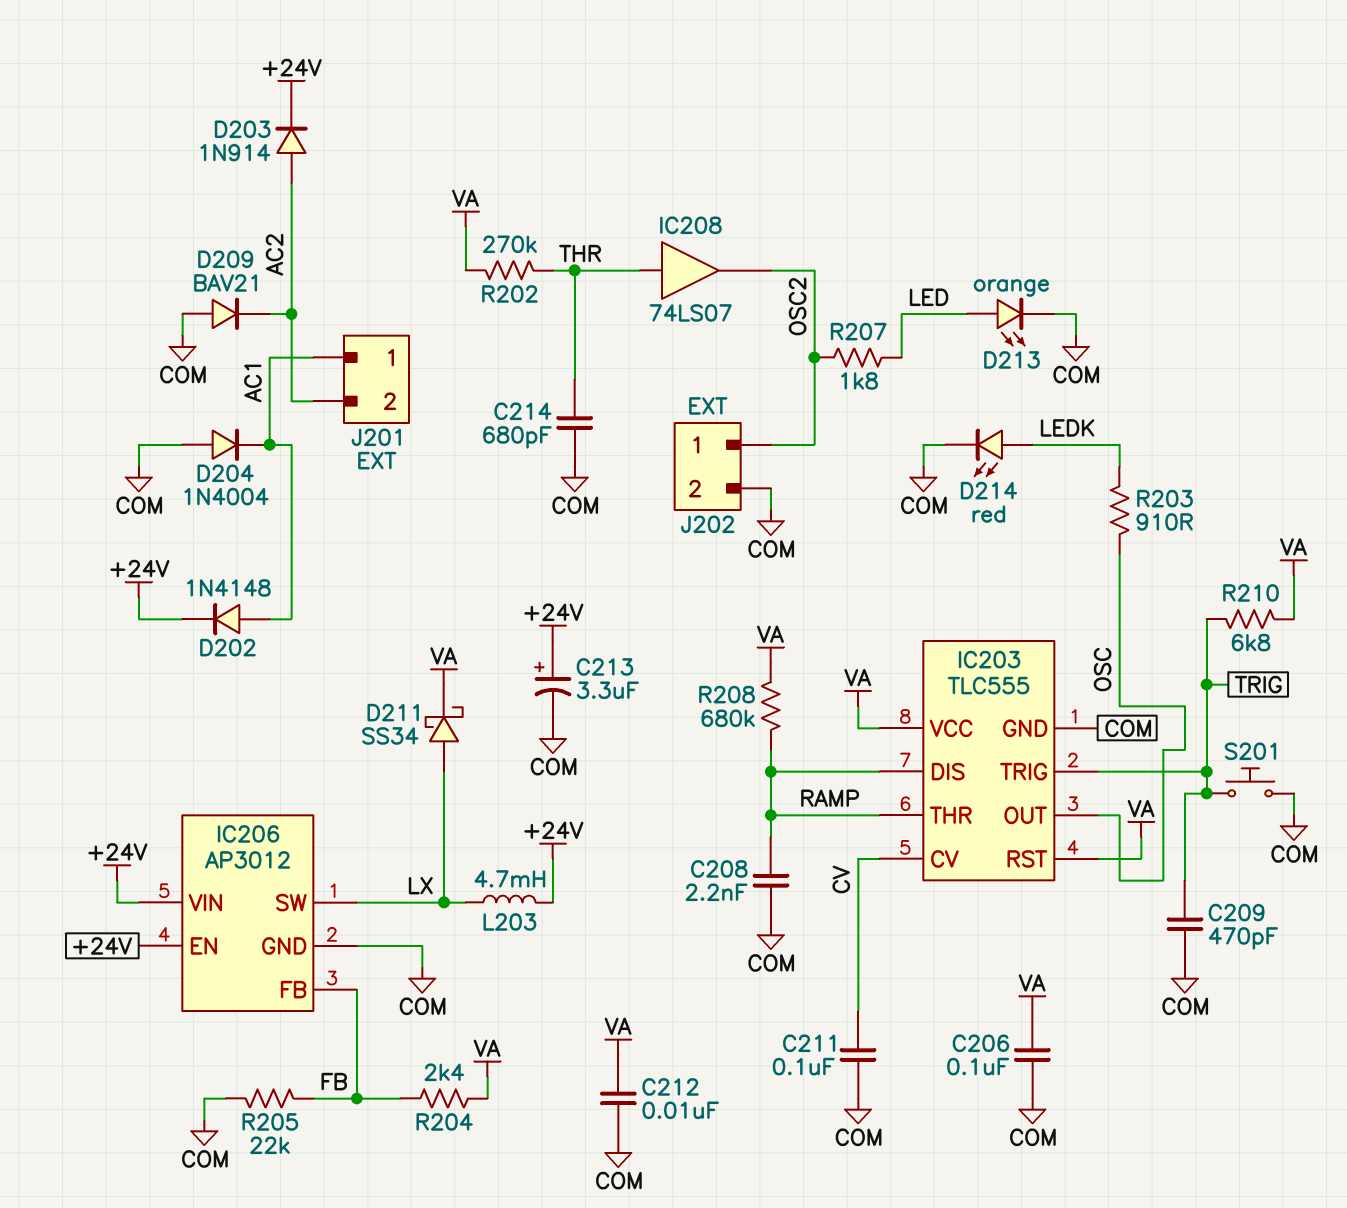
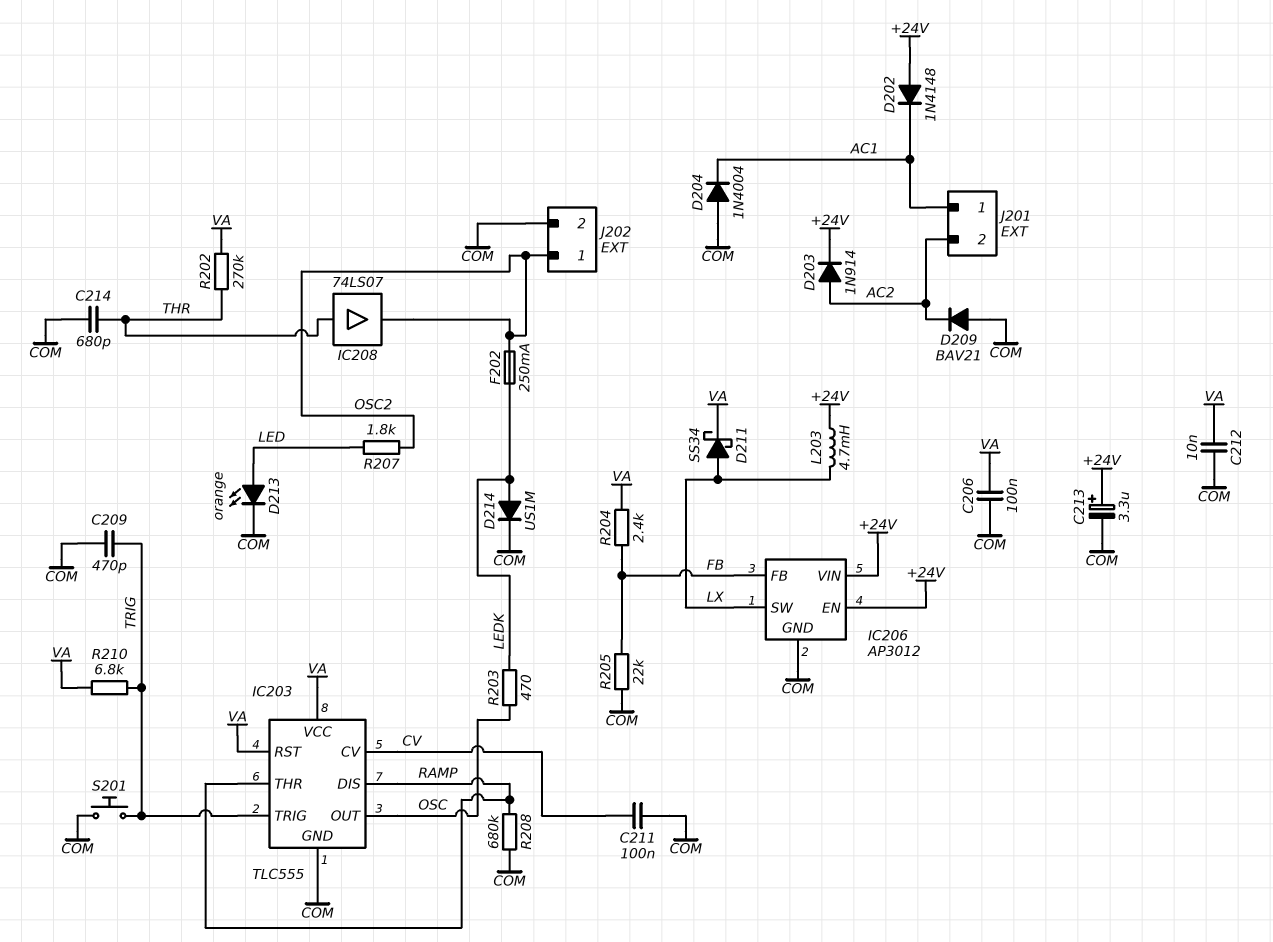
C208: 2.2nF (COM, RAMP) -> none
D202: diode 1N4148 (A AC1, K +24V) -> diode 1N4148 (A +24V, K AC1)
D214: LED red (A LEDK, K COM) -> diode US1M (A LEDK, K COM)
F202: none -> 250mA (LEDK, OSC2)
R203: 910 (LEDK, OSC) -> 470 (LEDK, OSC)
R208: 680k (RAMP, VA) -> 680k (COM, RAMP)

